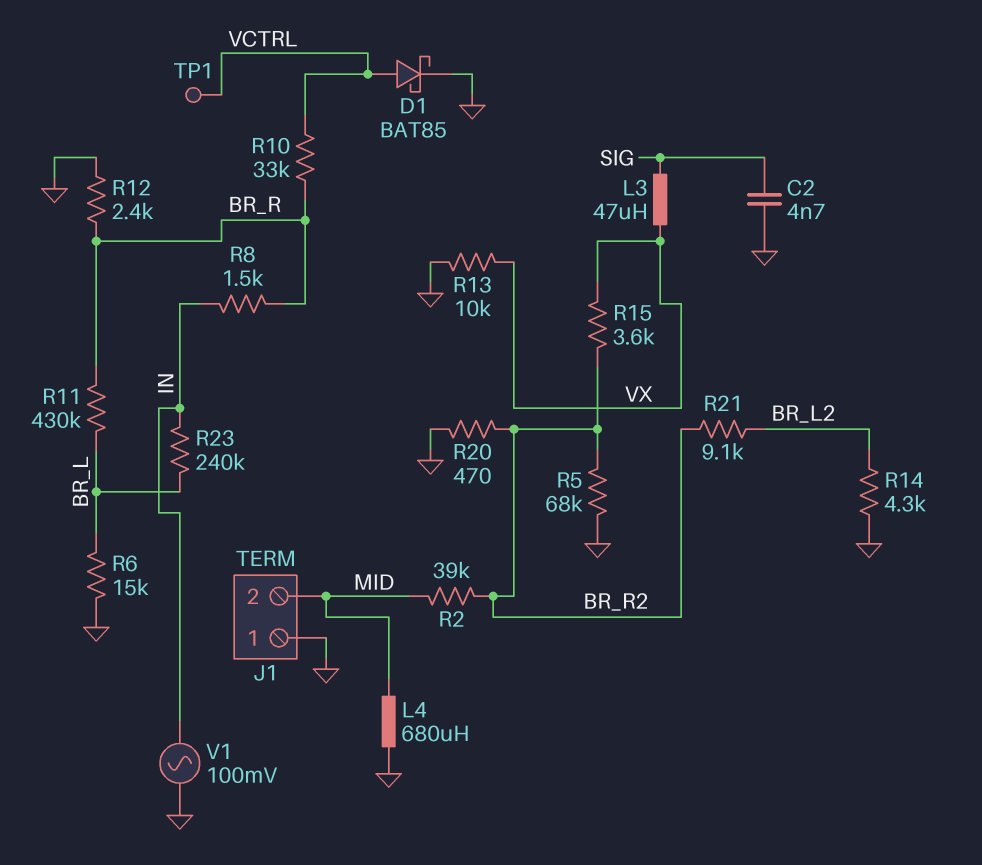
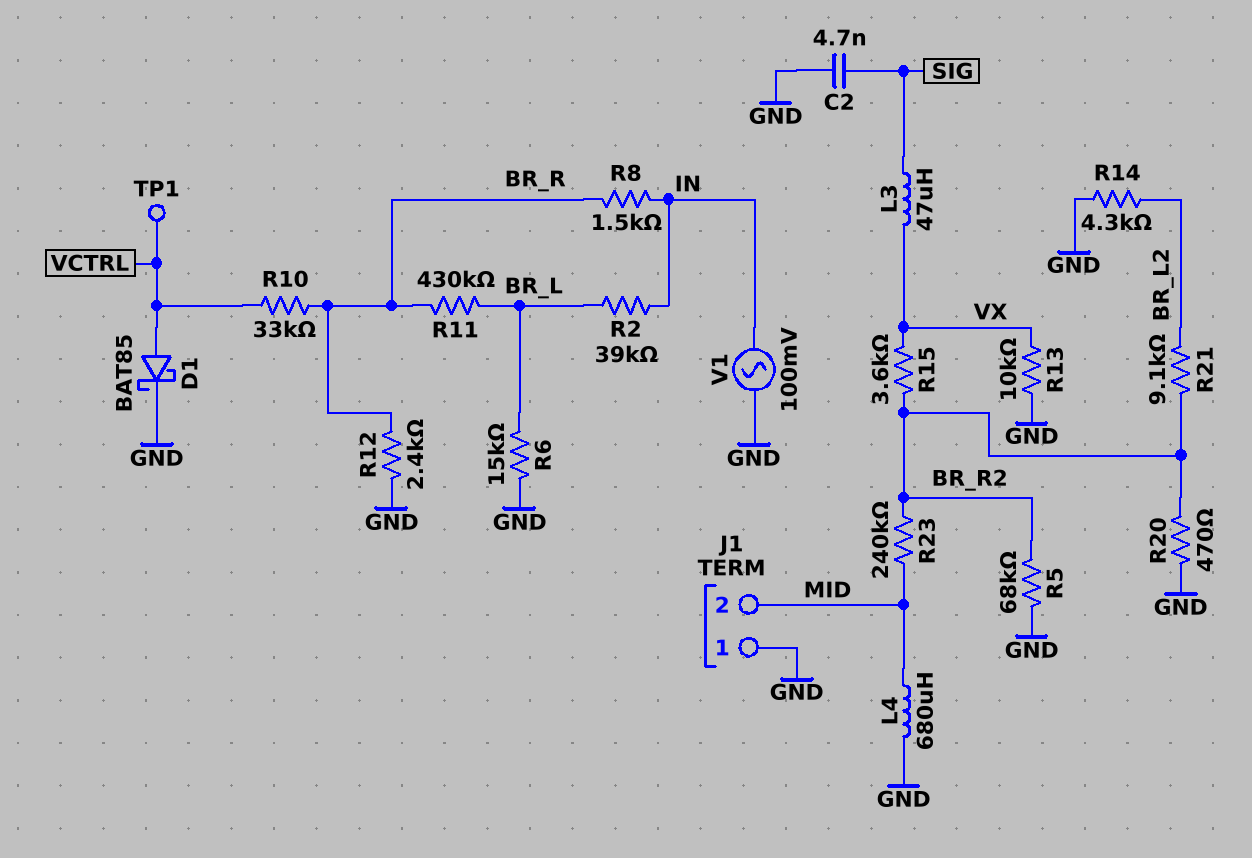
R2: 39k (BR_R2, MID) -> 39k (BR_L, IN)
R23: 240k (BR_L, IN) -> 240k (BR_R2, MID)

